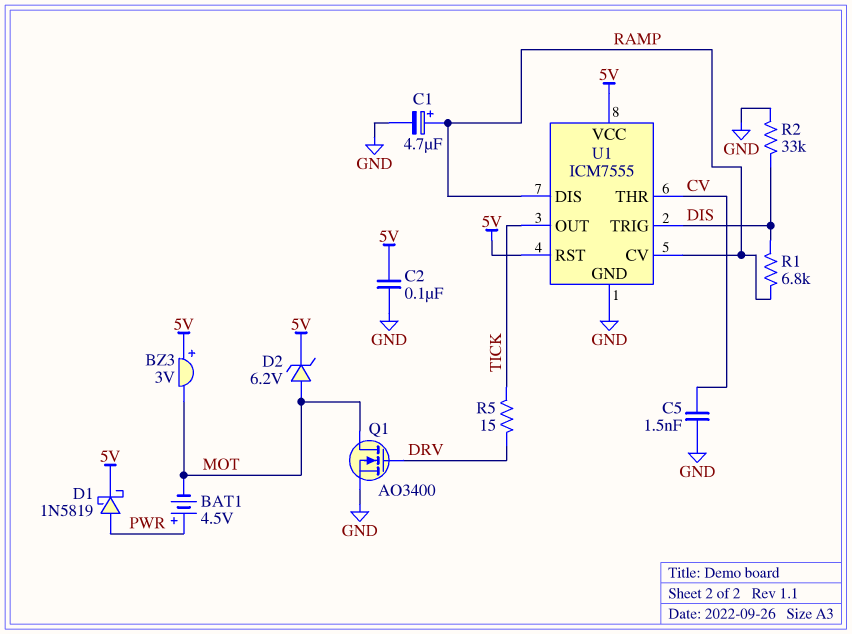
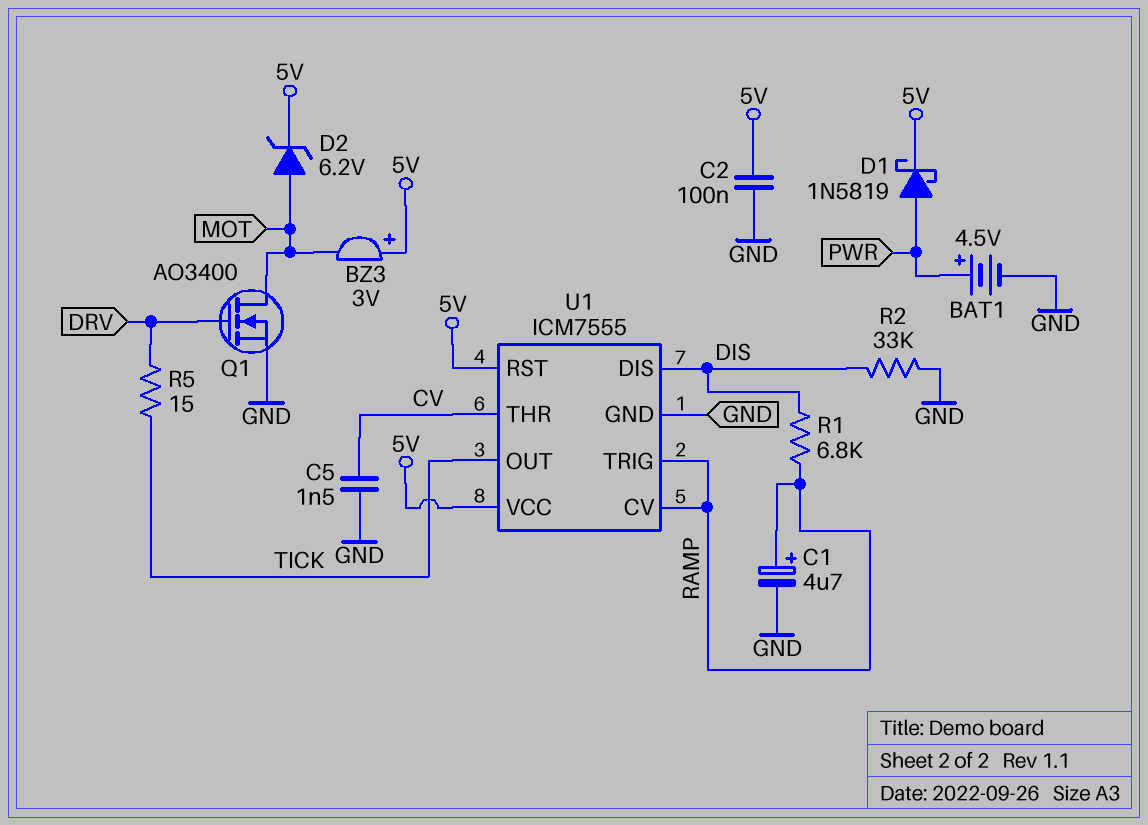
BAT1: 4.5V (plus PWR, minus MOT) -> 4.5V (plus PWR, minus GND)
U1 pin DIS: RAMP -> DIS
U1 pin TRIG: DIS -> RAMP

